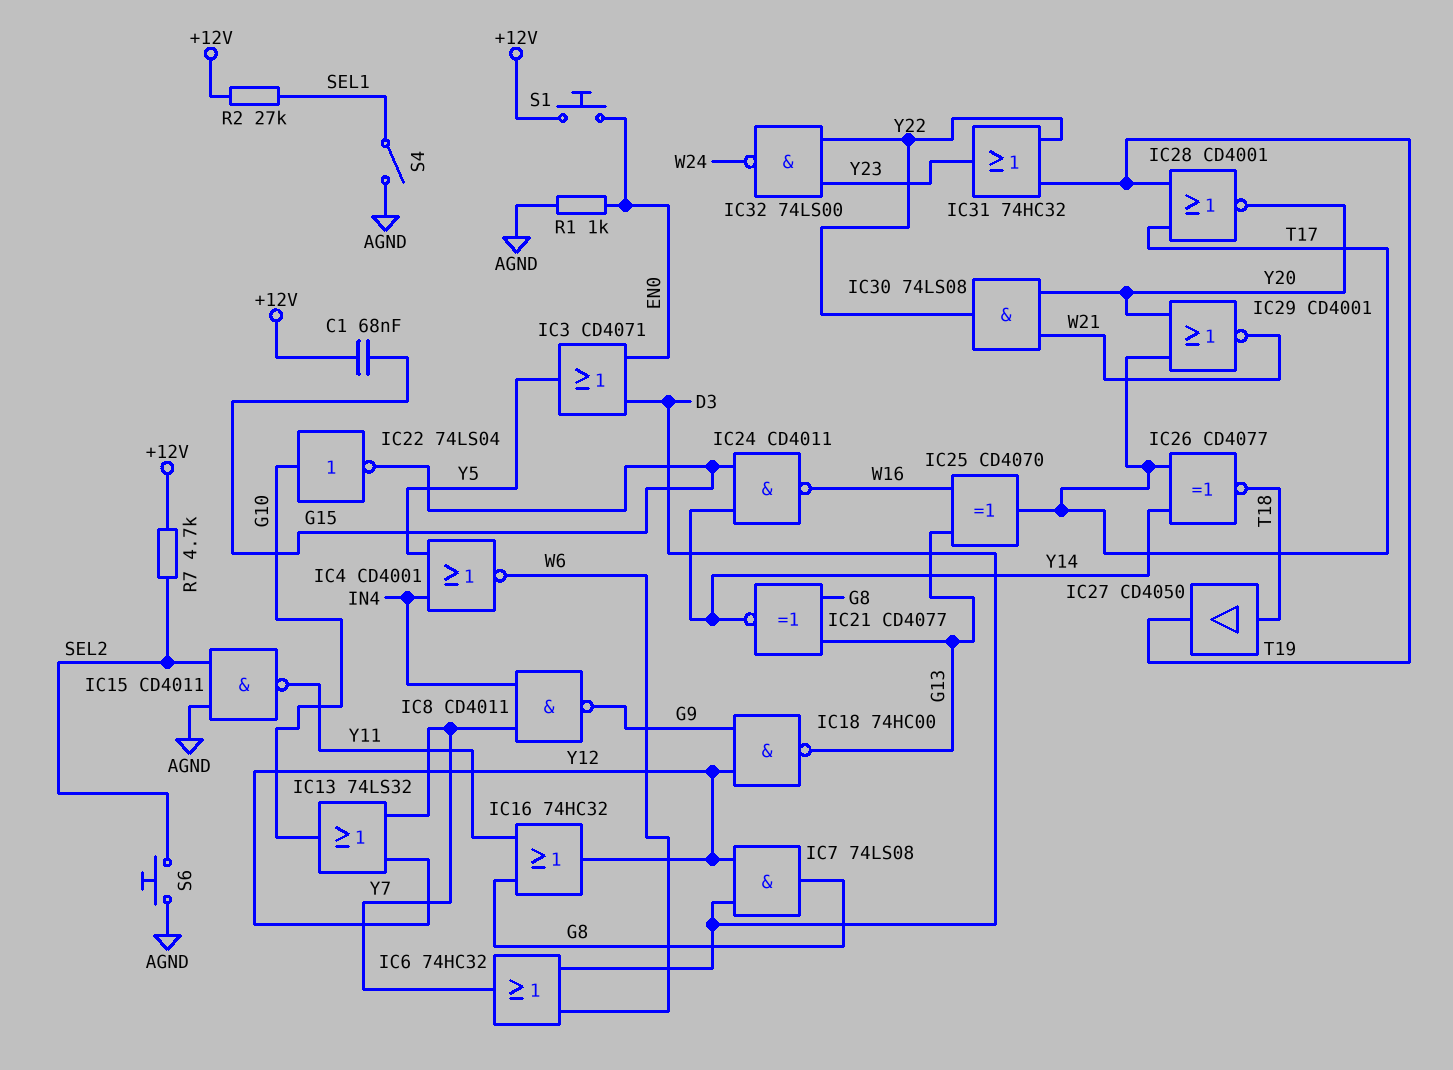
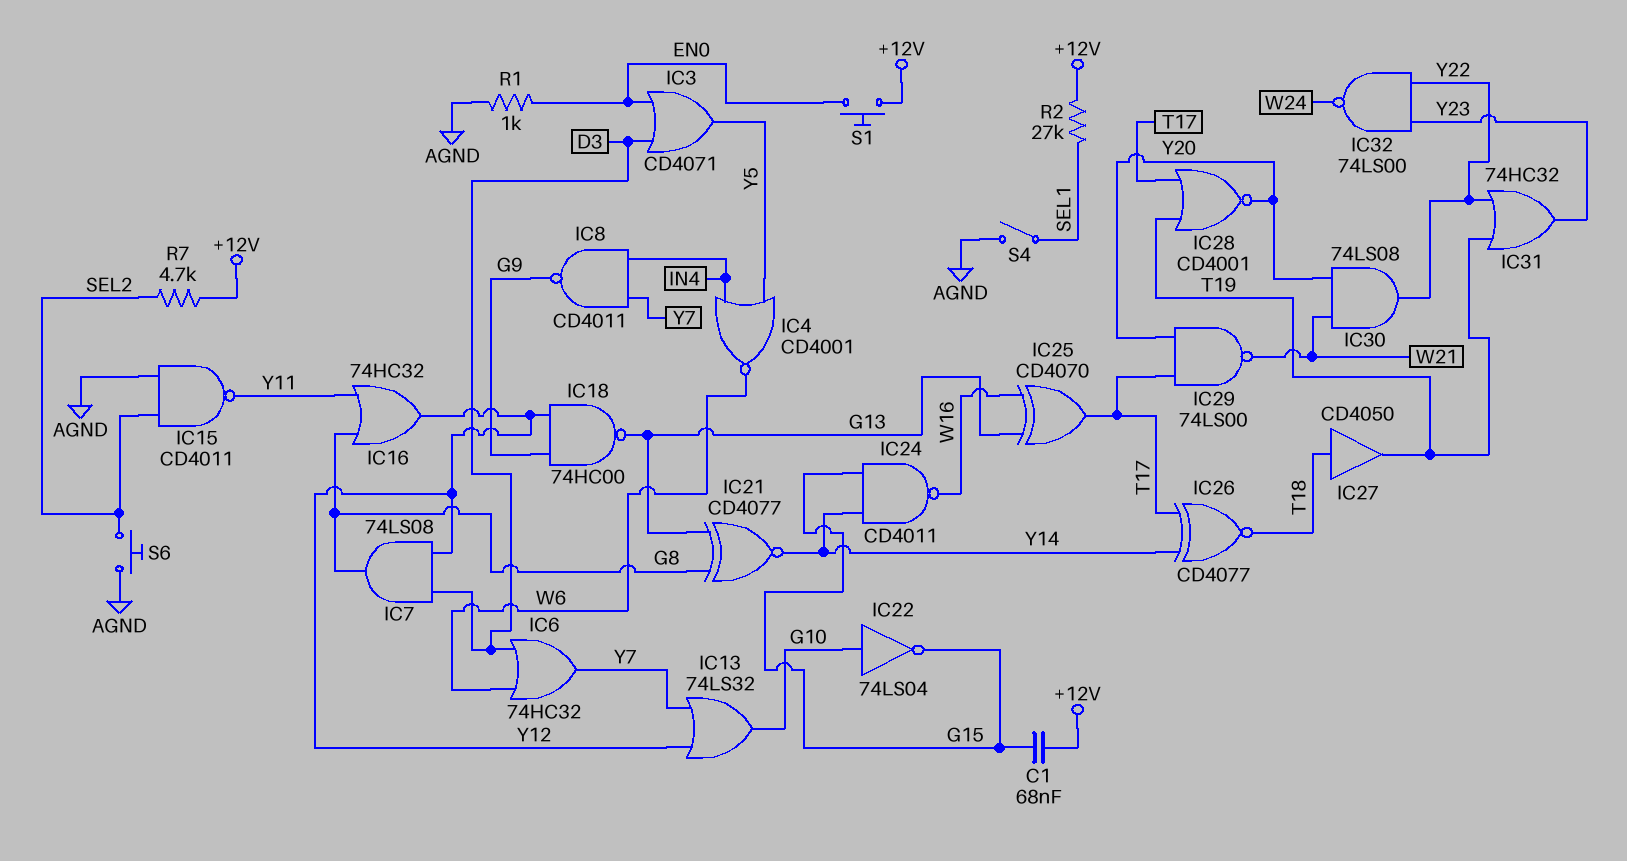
IC29: NOR CD4001 (in T17, in Y20, out W21) -> NAND 74LS00 (in T17, in Y20, out W21)

